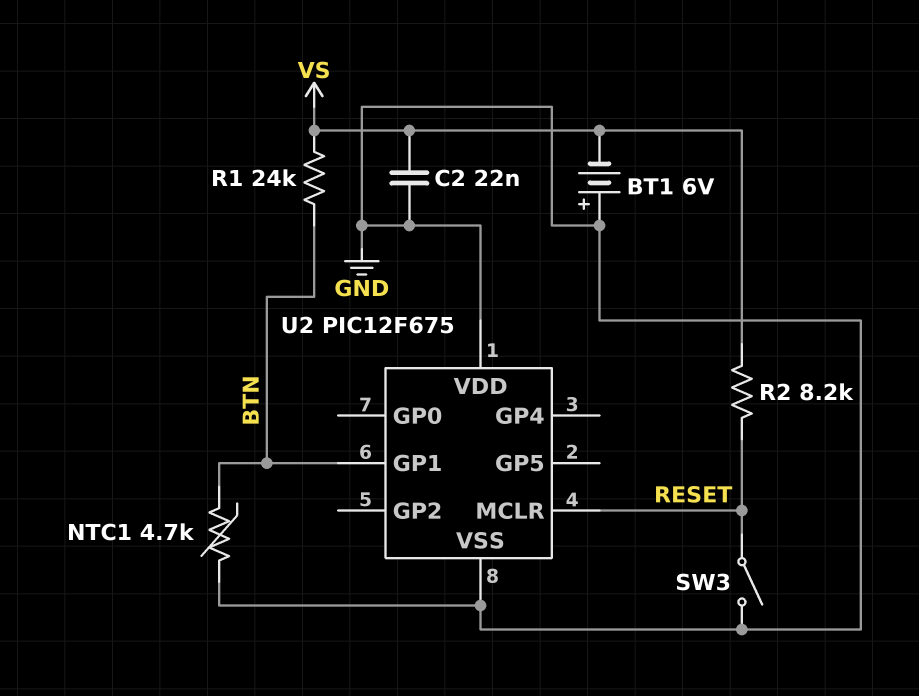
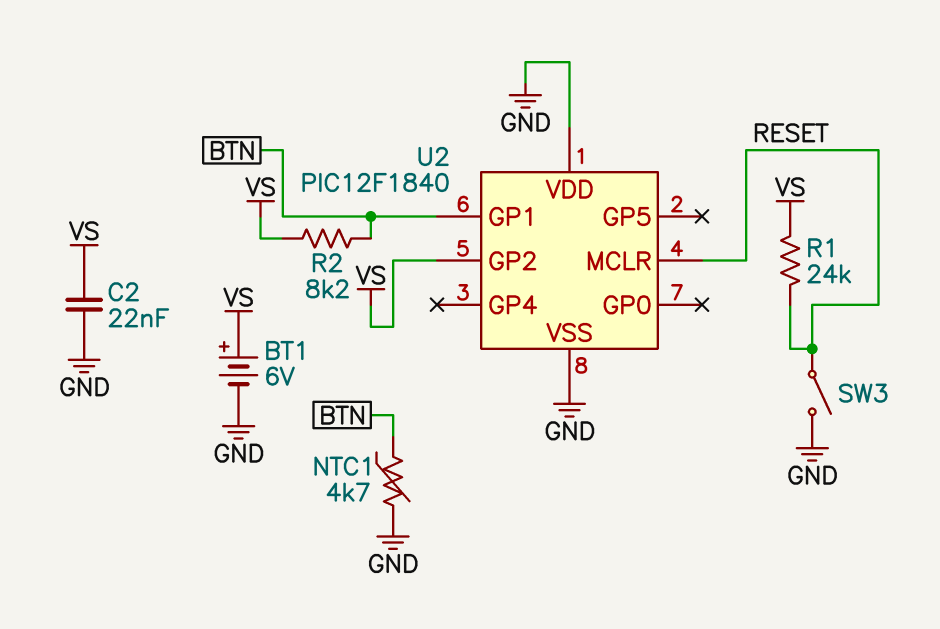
BT1: 6V (plus GND, minus VS) -> 6V (plus VS, minus GND)
R1: 24k (BTN, VS) -> 24k (RESET, VS)
R2: 8.2k (RESET, VS) -> 8.2k (BTN, VS)
U2: PIC12F675 -> PIC12F1840
U2 pin GP2: none -> VS

